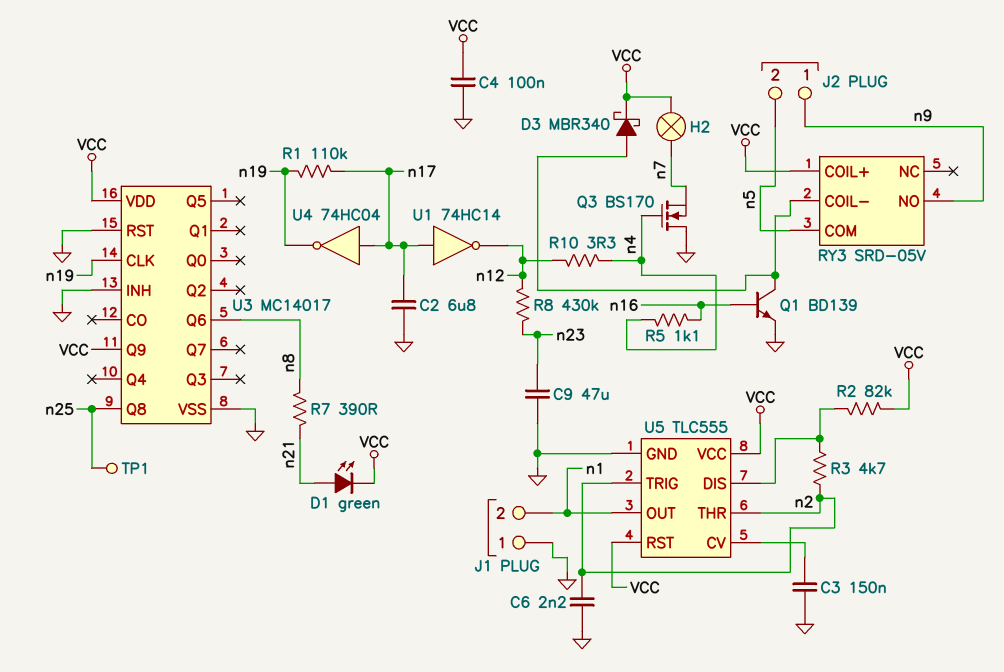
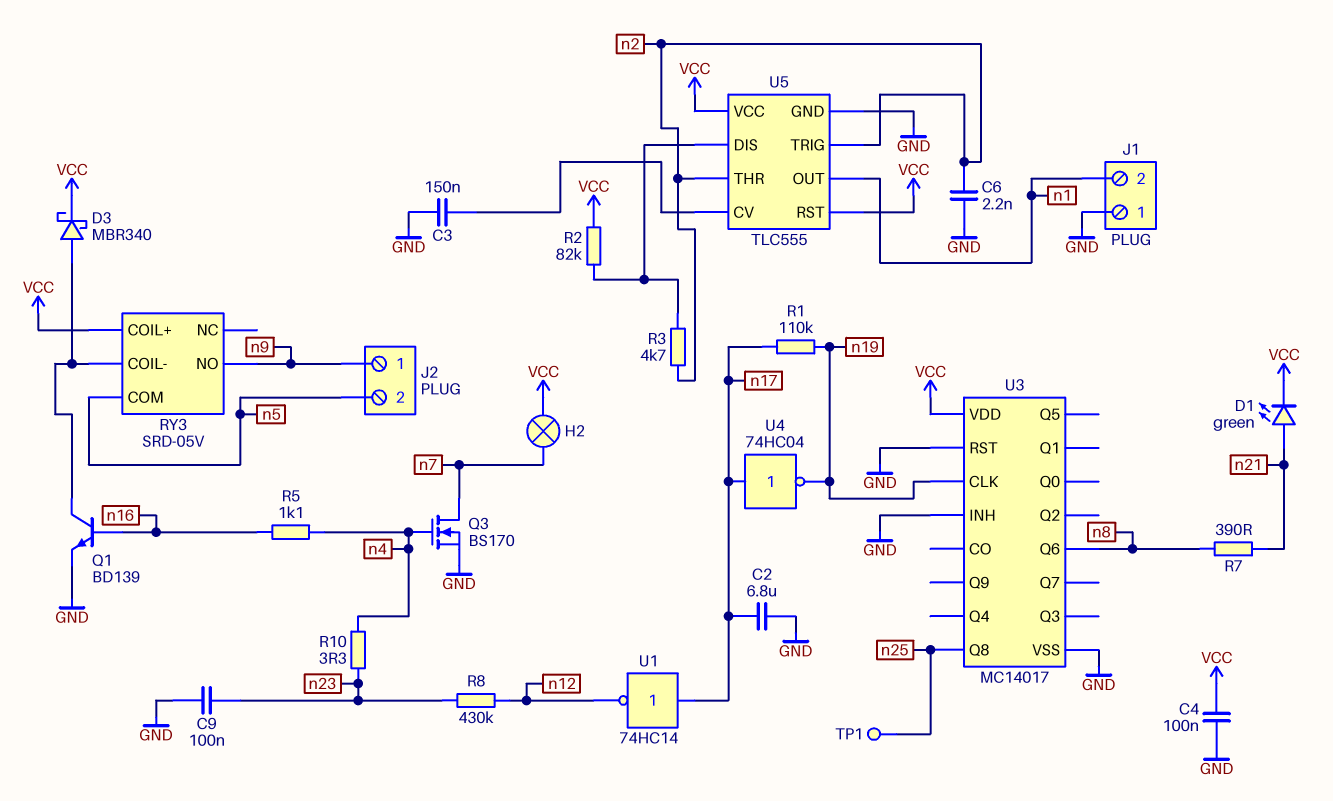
C9: 47uF (GND, n23) -> 100nF (GND, n23)
Q3: NMOS BS170 (G n4, D GND, S n7) -> NMOS BS170 (G n4, D n7, S GND)
R10: 3.3 (n4, n12) -> 3.3 (n4, n23)
U3 pin Q9: VCC -> none

